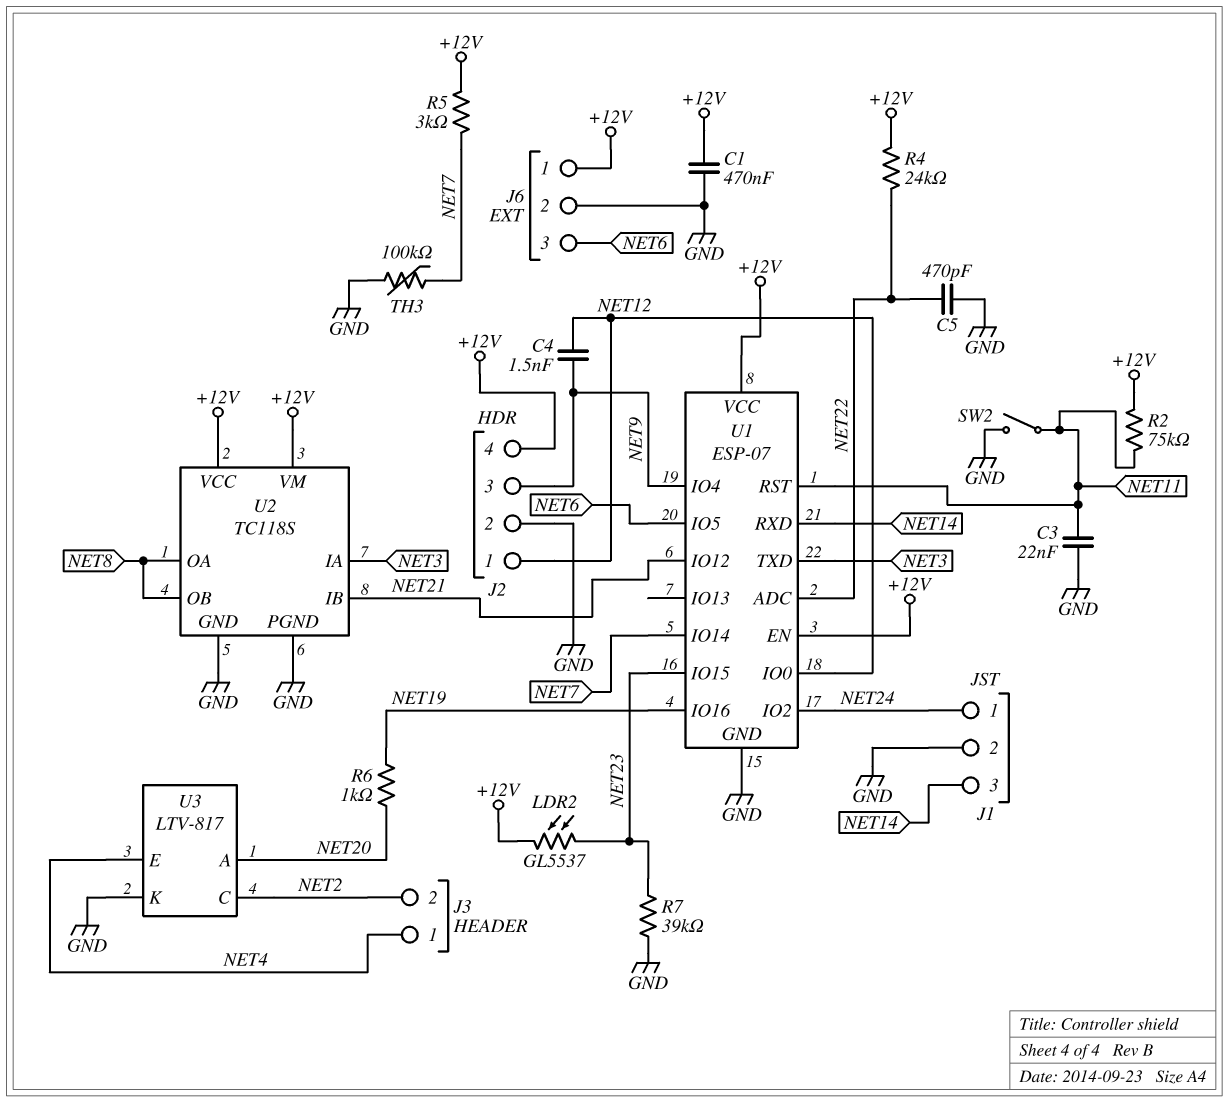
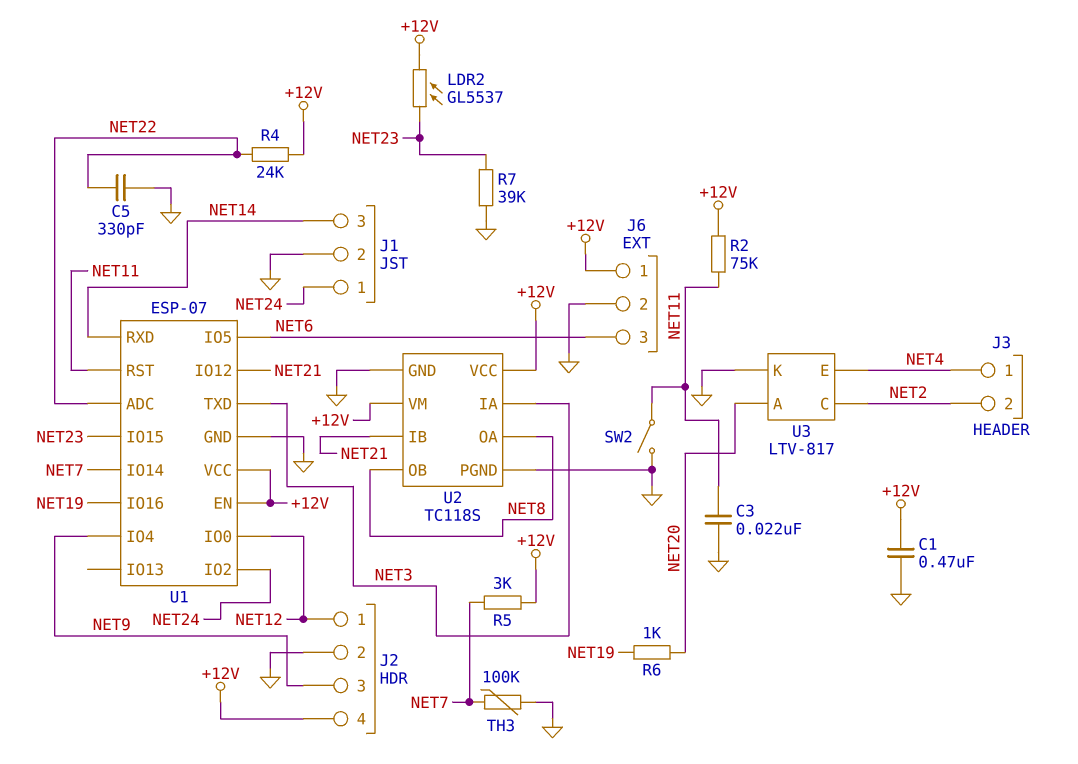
C4: 1.5nF (NET9, NET12) -> none
C5: 470pF (GND, NET22) -> 330pF (GND, NET22)

